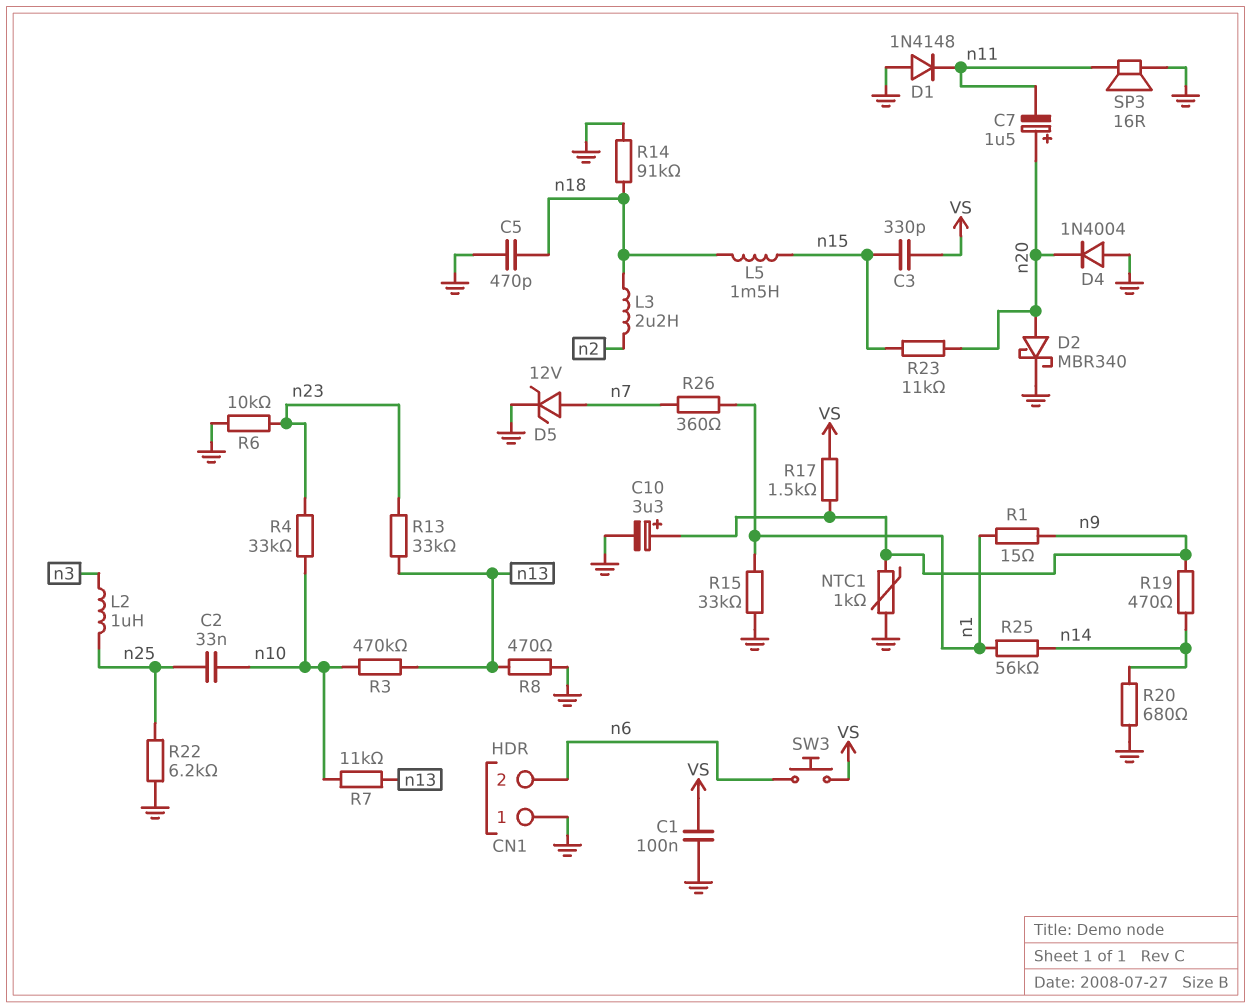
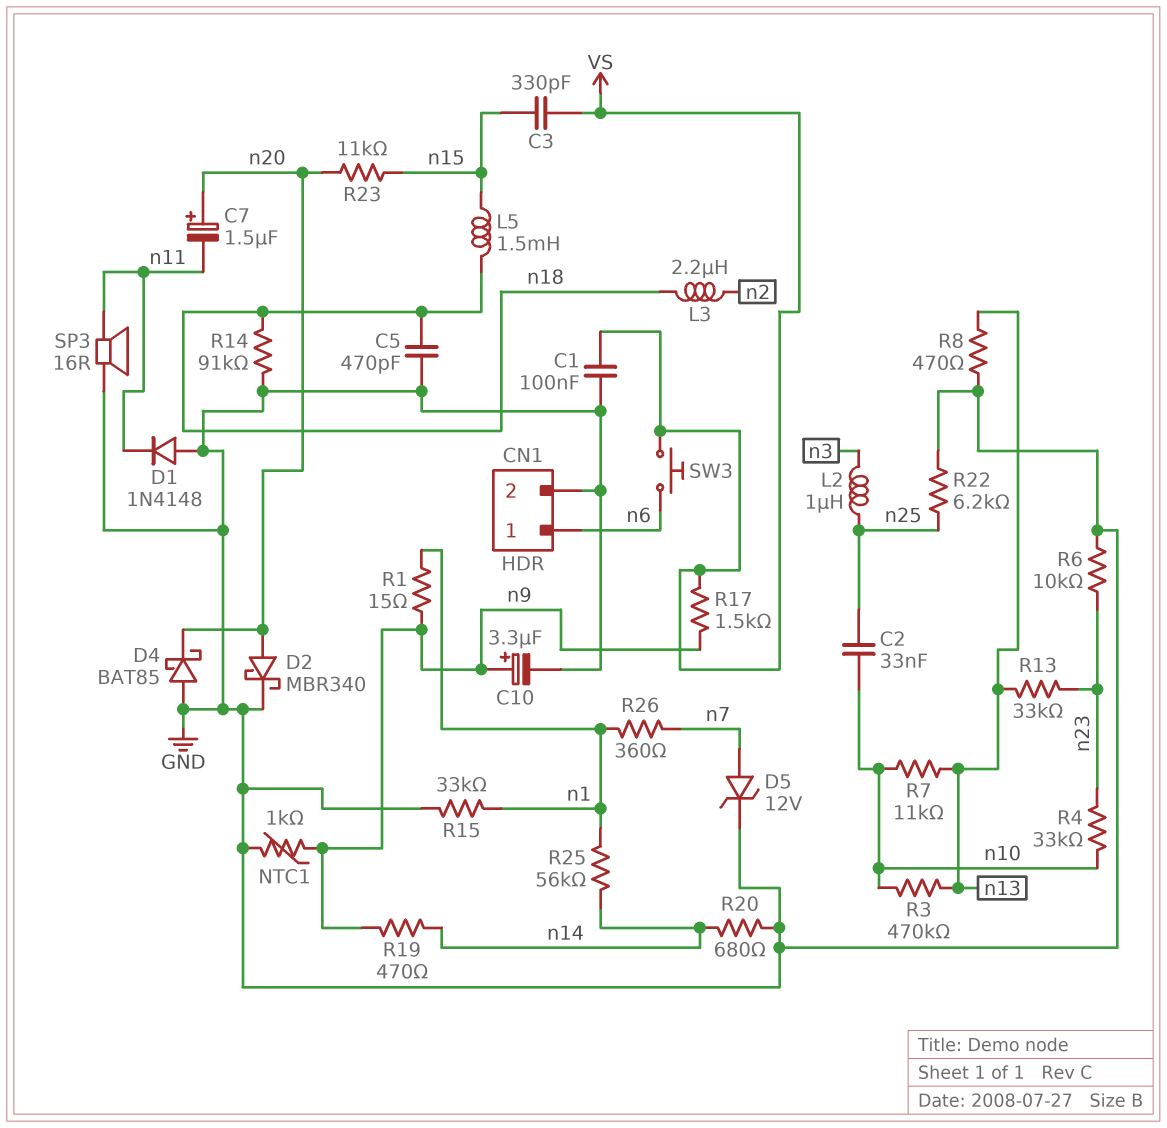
CN1 pin 1: GND -> n6
CN1 pin 2: n6 -> GND
D4: diode 1N4004 (A GND, K n20) -> schottky BAT85 (A GND, K n20)

